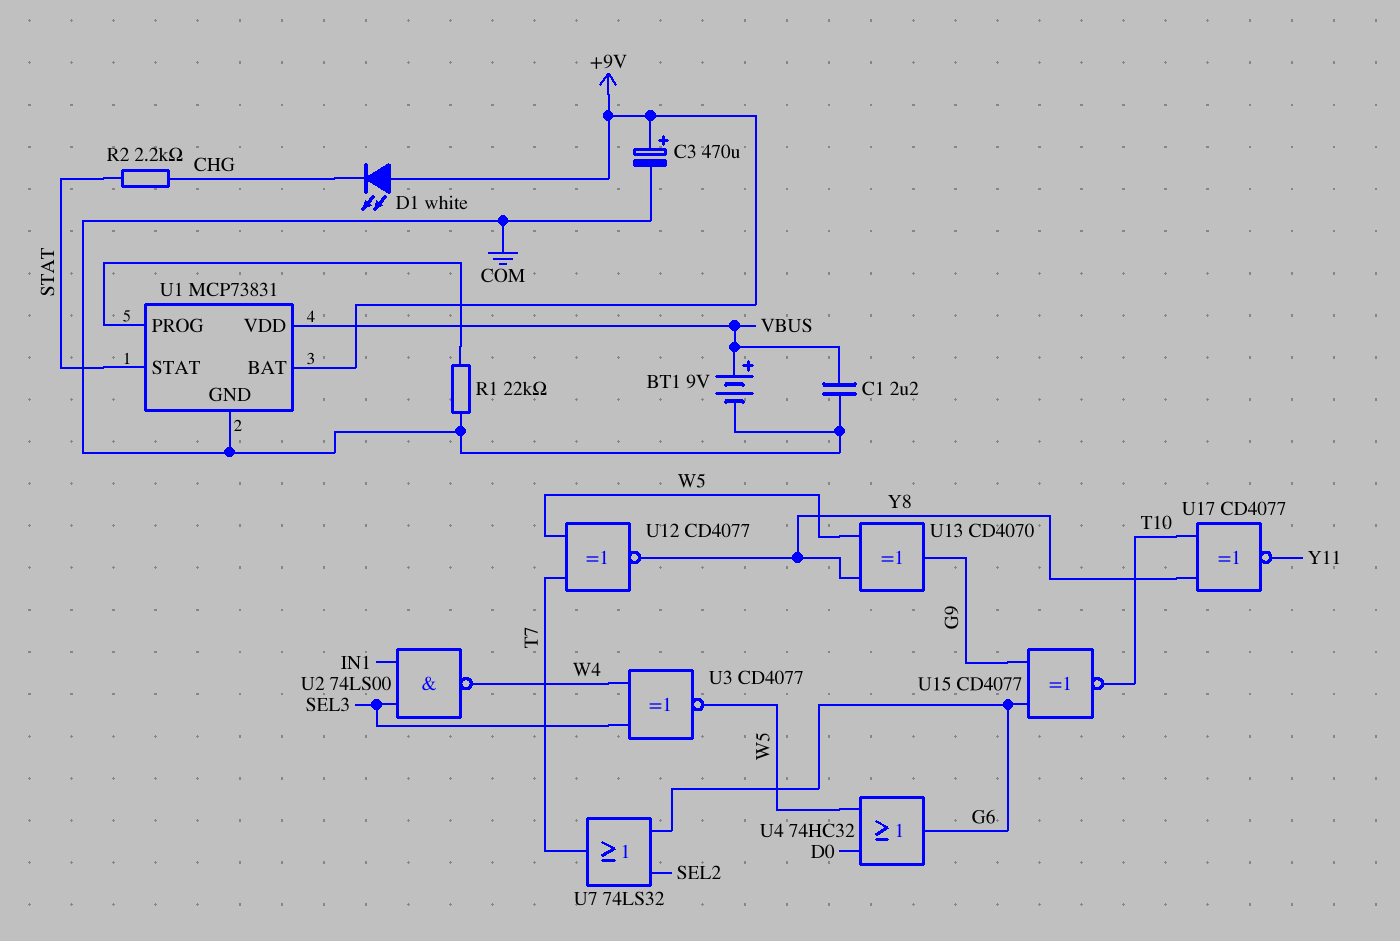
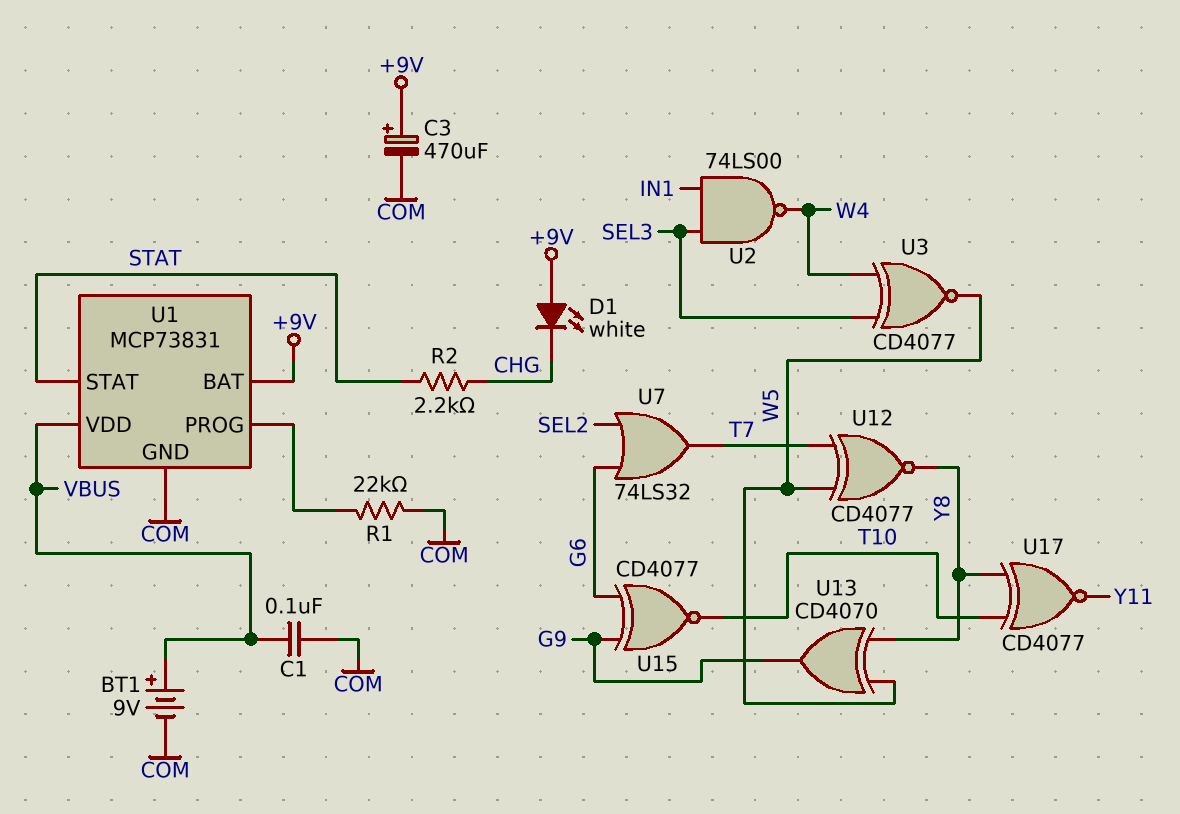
C1: 2.2uF (COM, VBUS) -> 100nF (COM, VBUS)
U4: OR 74HC32 (in D0, in W5, out G6) -> none

